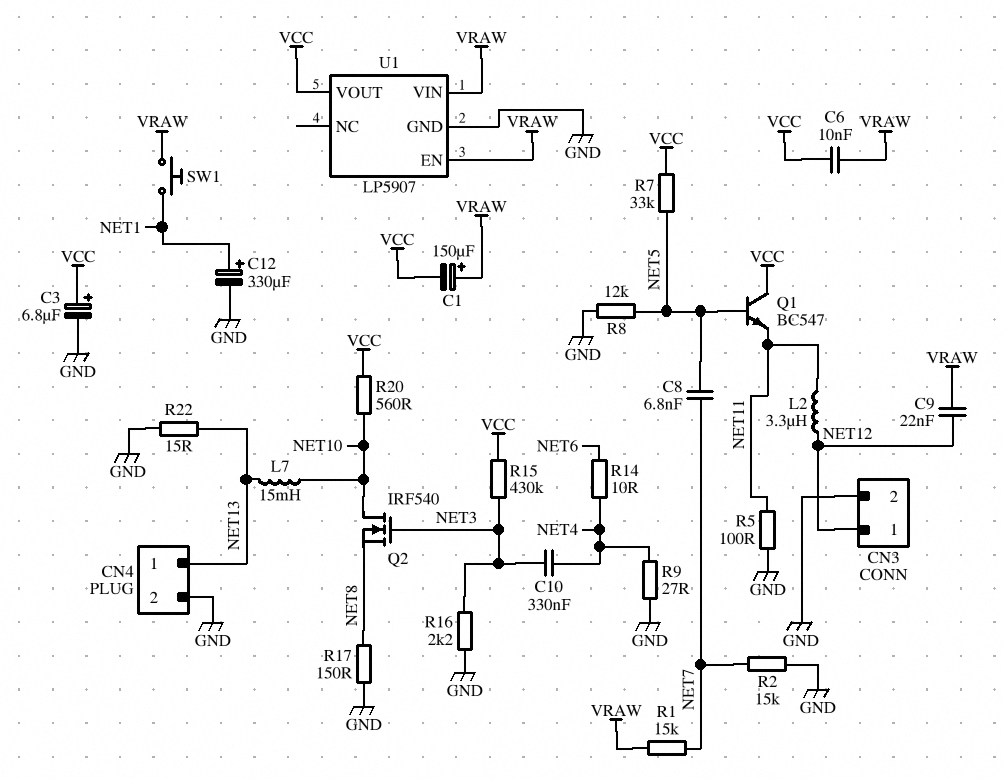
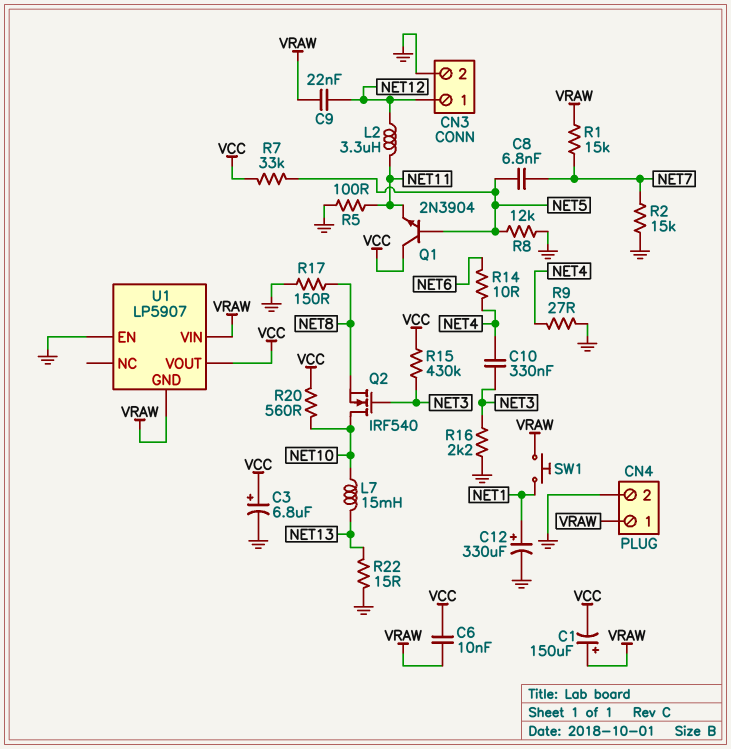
CN4 pin 1: NET13 -> VRAW
Q1: NPN BC547 (B NET5, C VCC, E NET11) -> NPN 2N3904 (B NET5, C VCC, E NET11)
U1 pin EN: VRAW -> GND
U1 pin GND: GND -> VRAW

